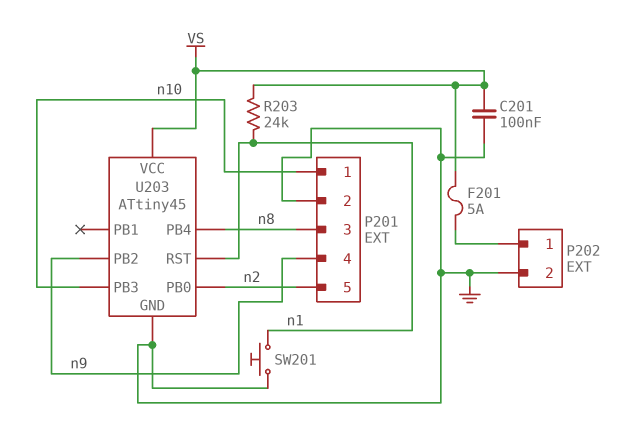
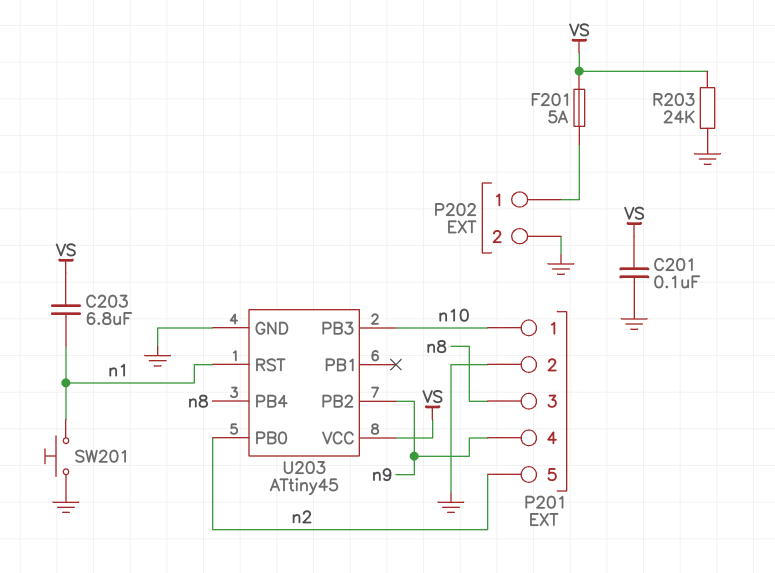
C203: none -> 6.8uF (VS, n1)
R203: 24k (VS, n1) -> 24k (GND, VS)

